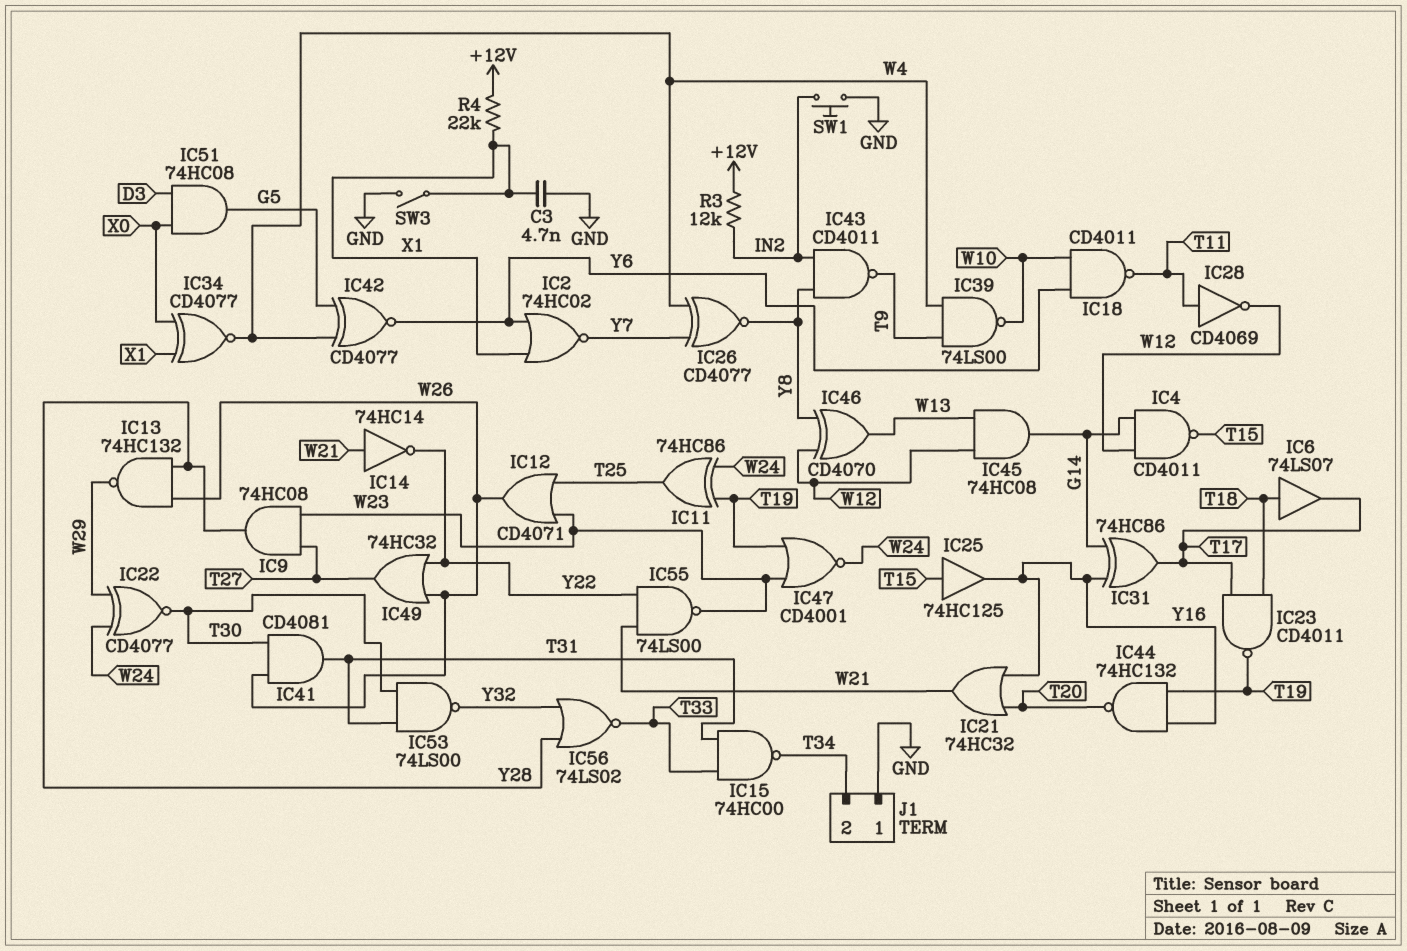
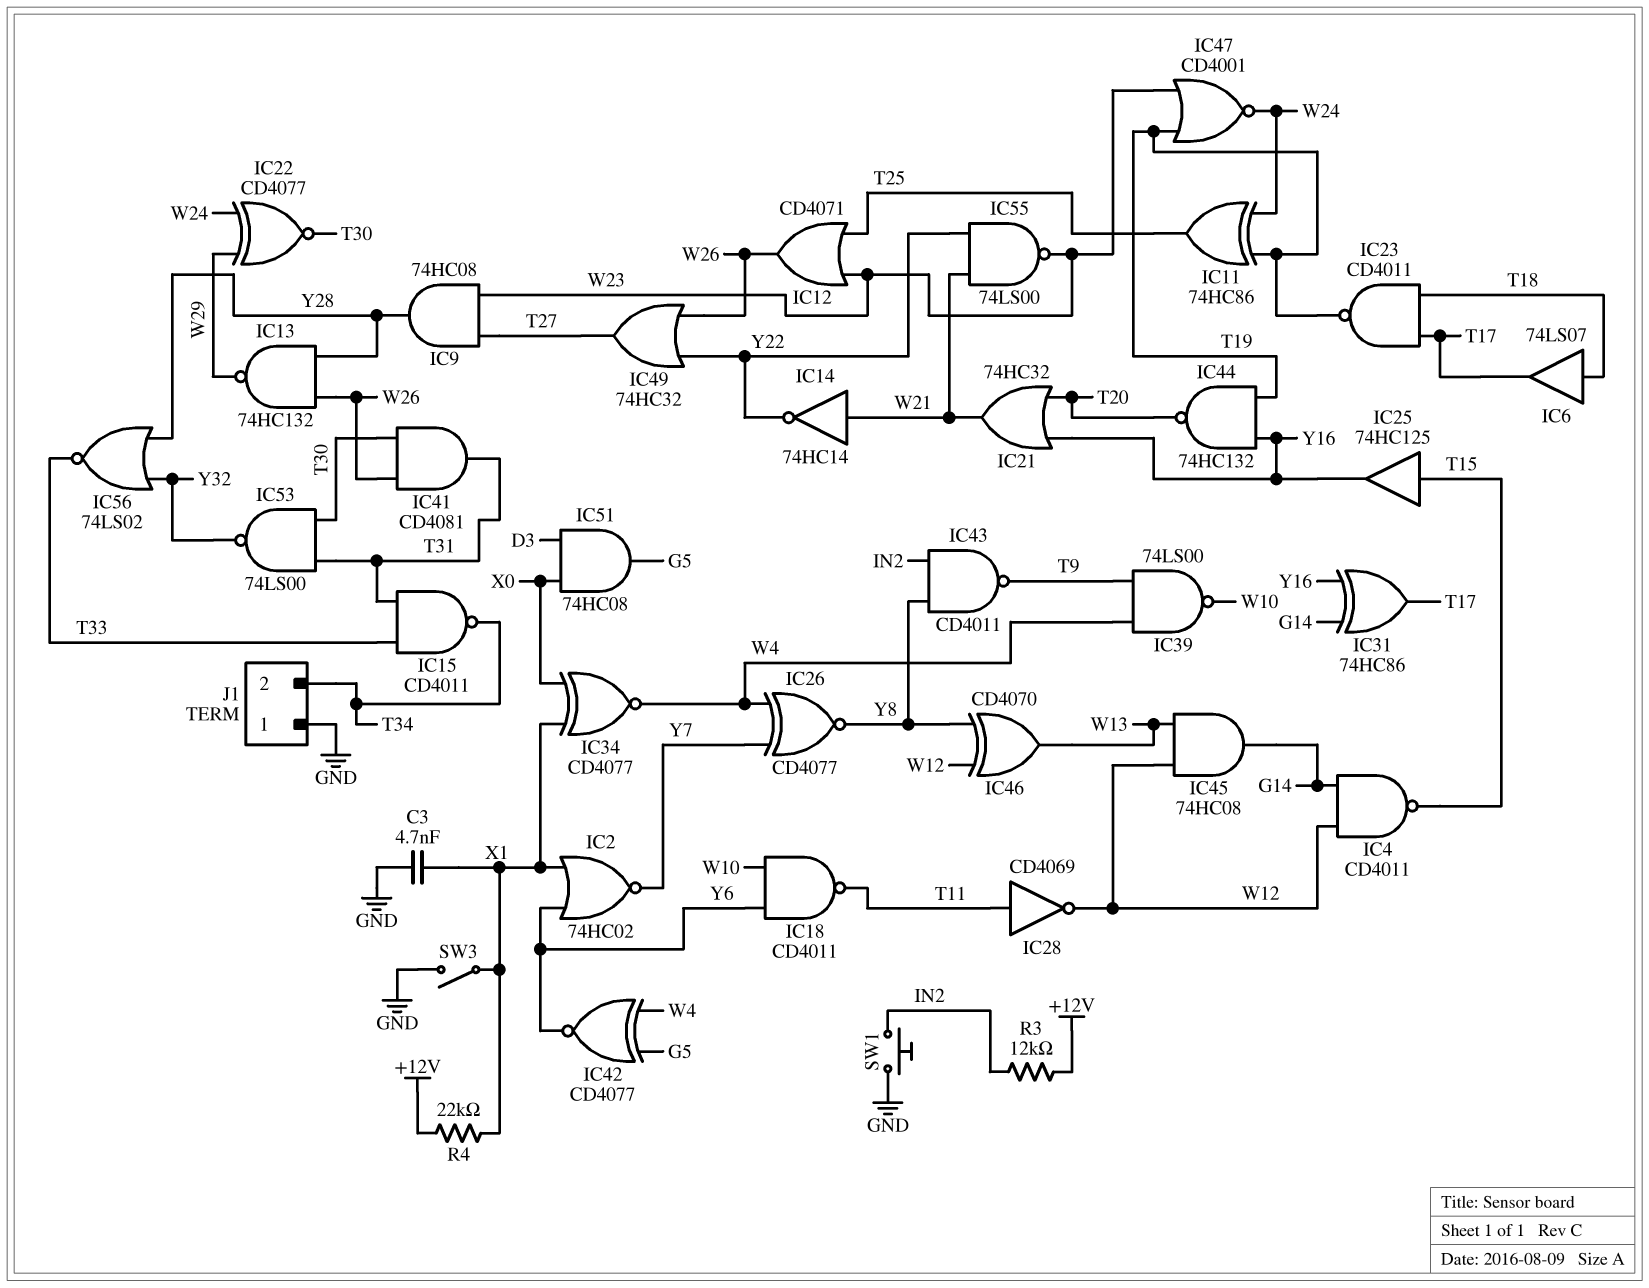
IC15: NAND 74HC00 (in T31, in T33, out T34) -> NAND CD4011 (in T31, in T33, out T34)

